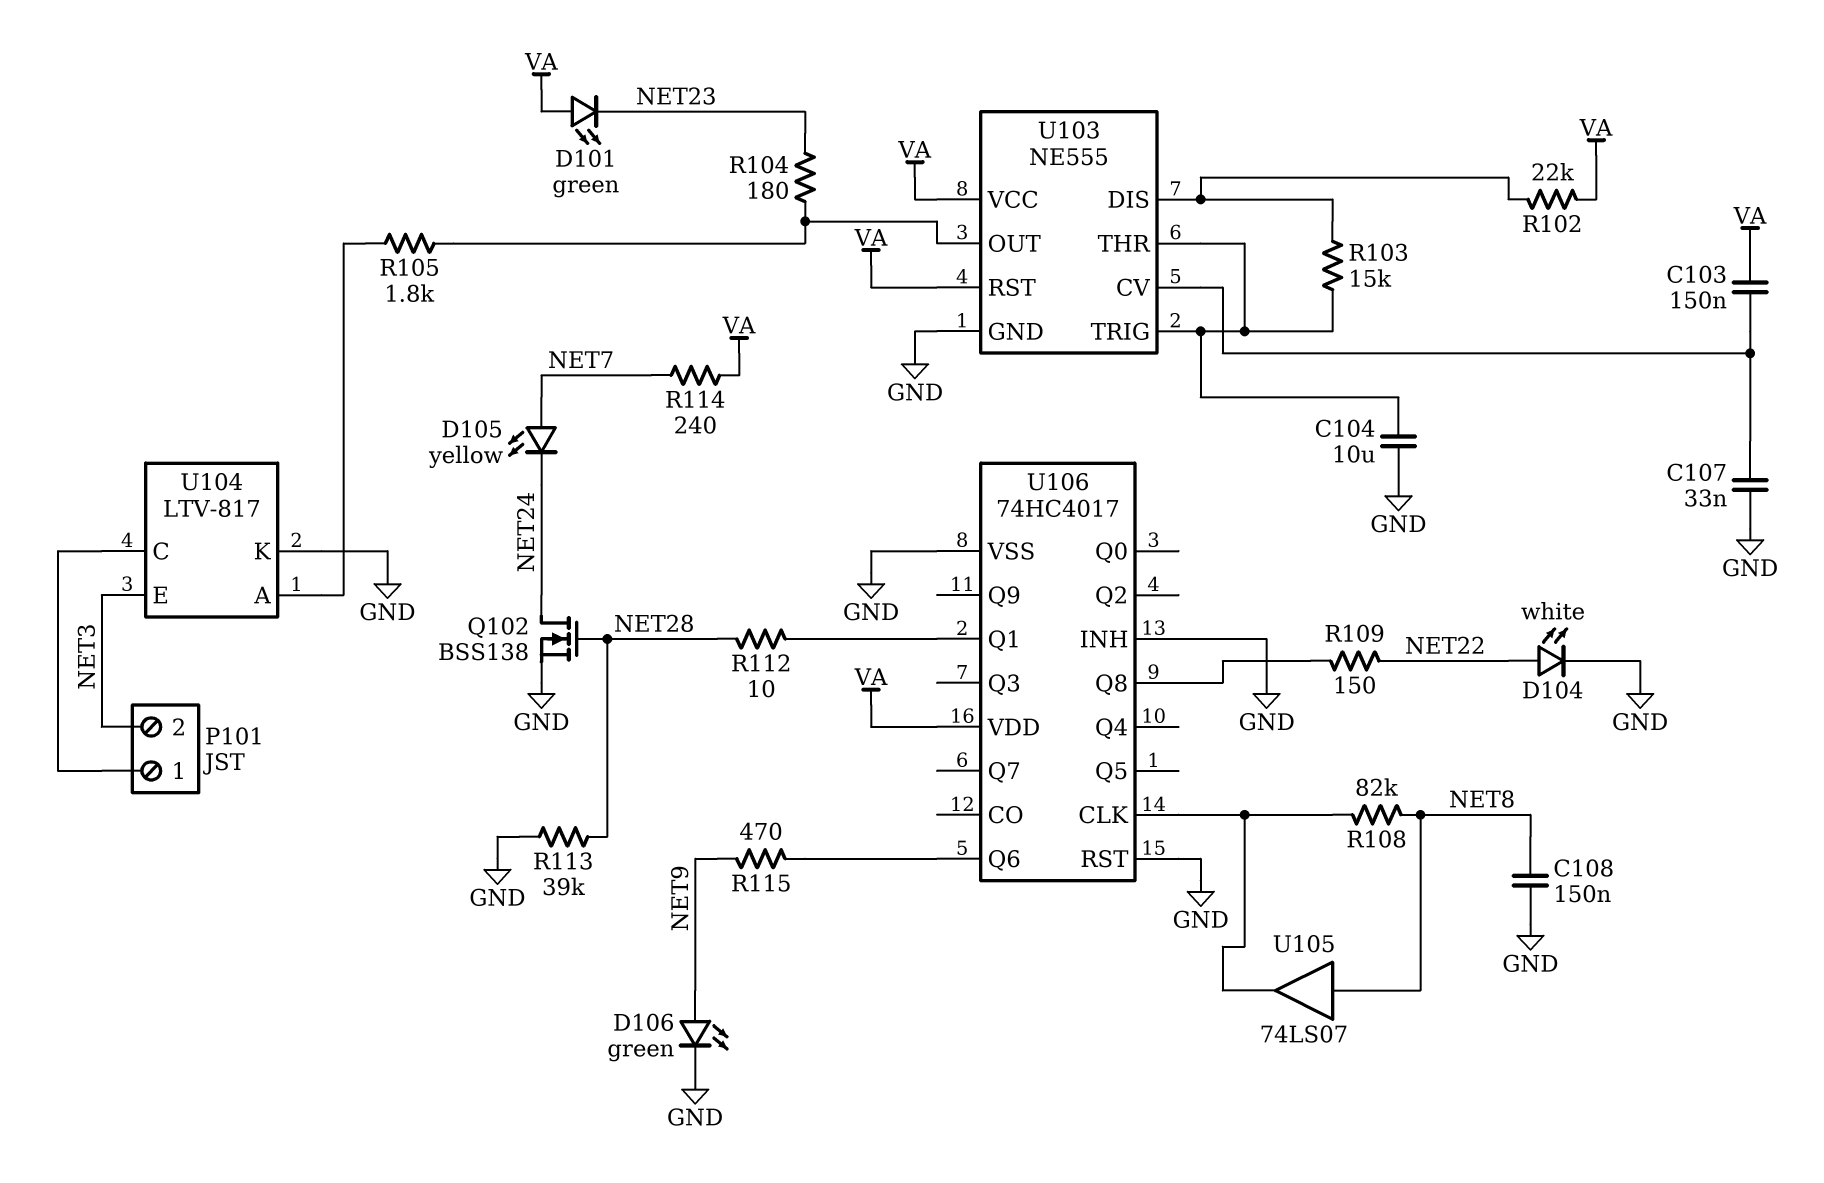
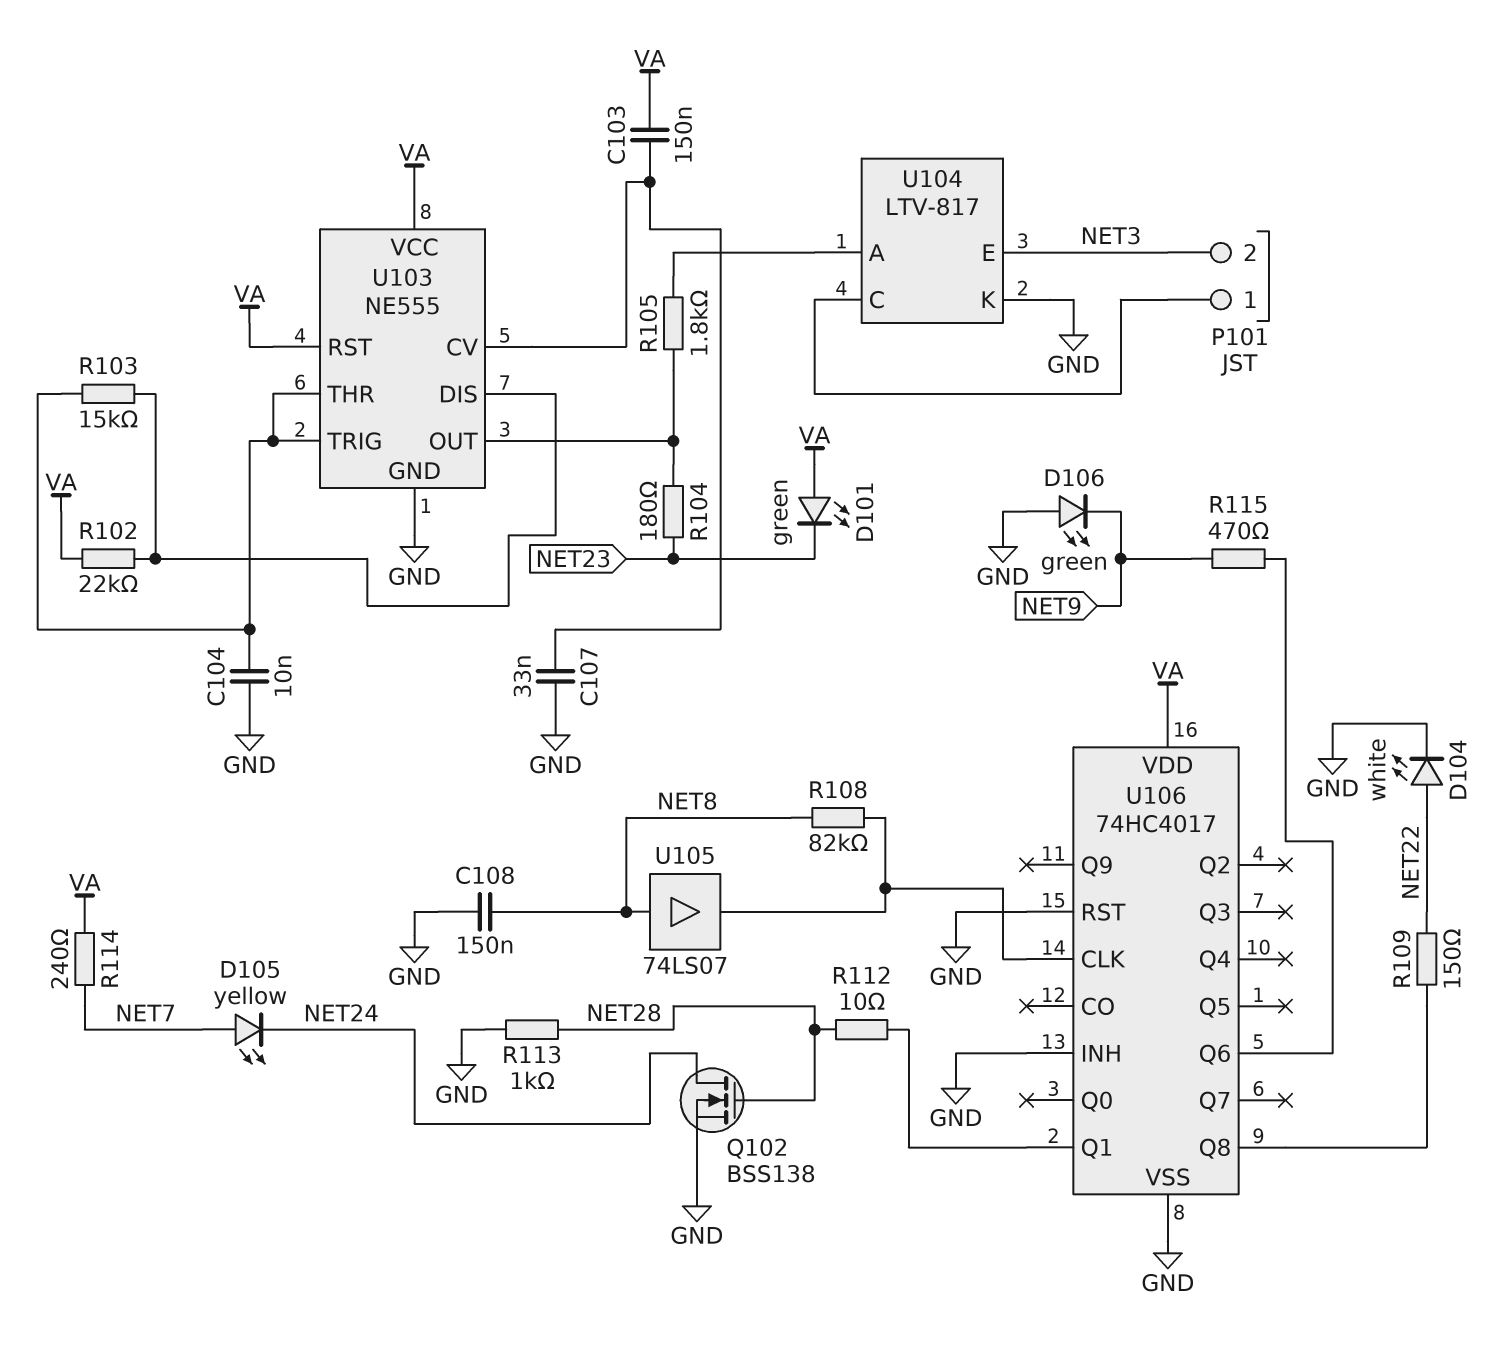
C104: 10uF (GND, U103/THR) -> 10nF (GND, U103/THR)
D106: LED green (A NET9, K GND) -> LED green (A GND, K NET9)
R113: 39k (GND, NET28) -> 1k (GND, NET28)

